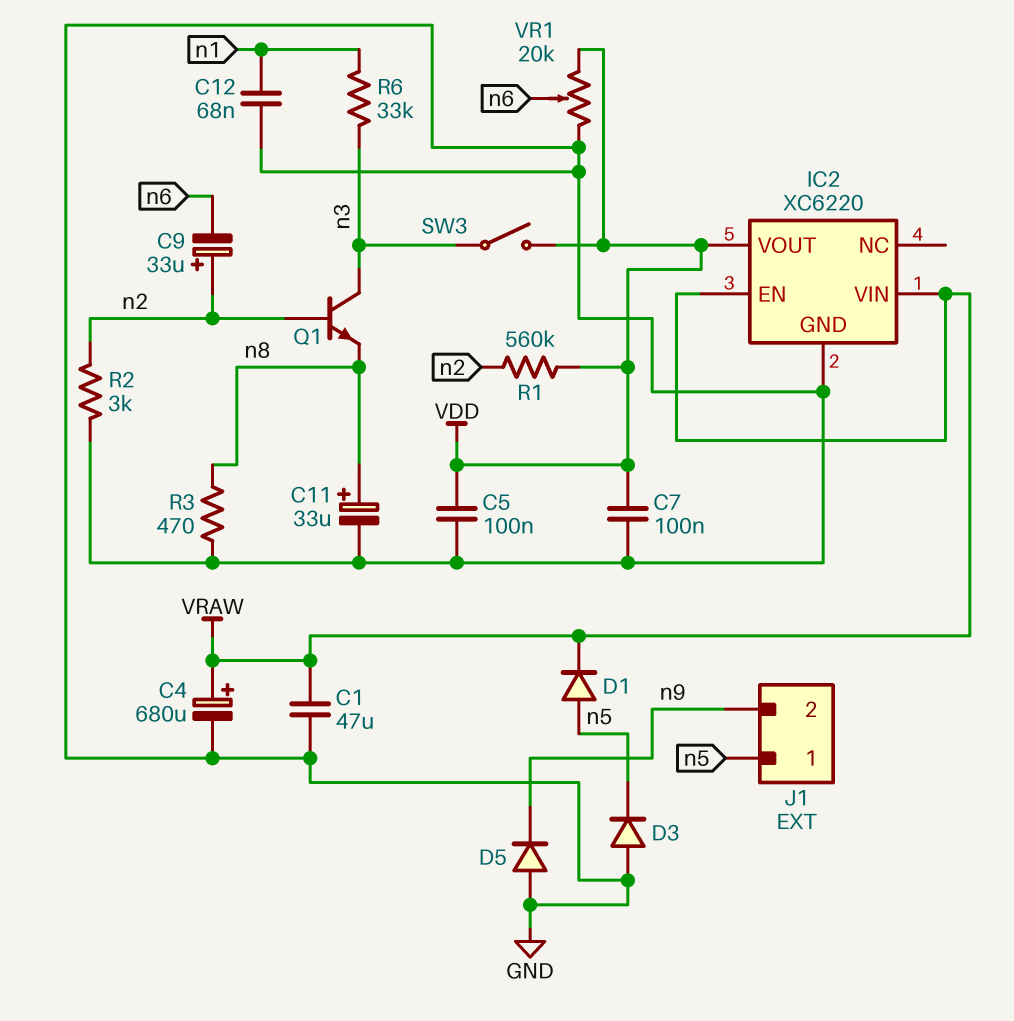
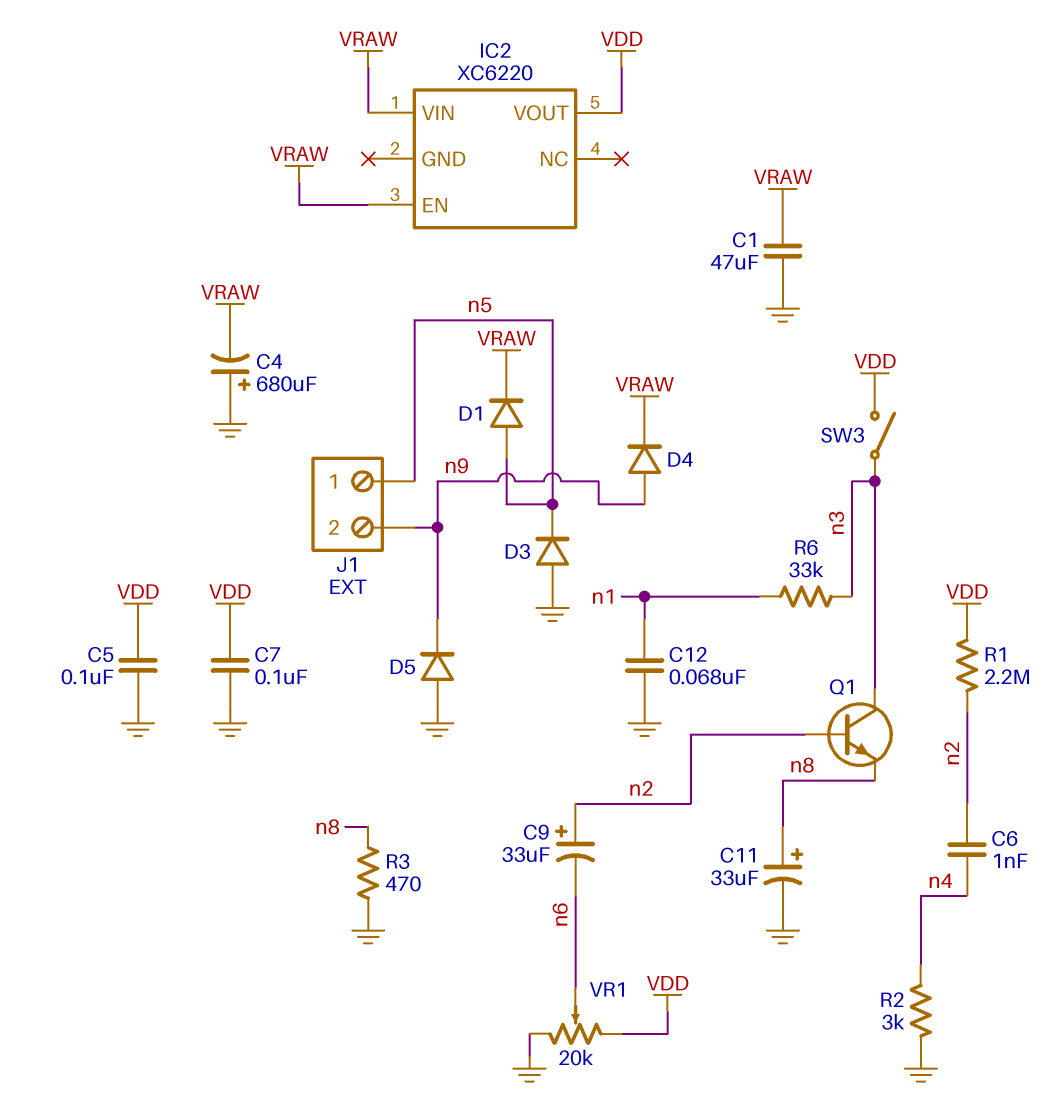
C4: 680uF (plus VRAW, minus GND) -> 680uF (plus GND, minus VRAW)
C6: none -> 1nF (n2, n4)
D4: none -> diode (A n9, K VRAW)
IC2 pin GND: GND -> none
R1: 560k (VDD, n2) -> 2.2M (VDD, n2)
R2: 3k (GND, n2) -> 3k (GND, n4)

